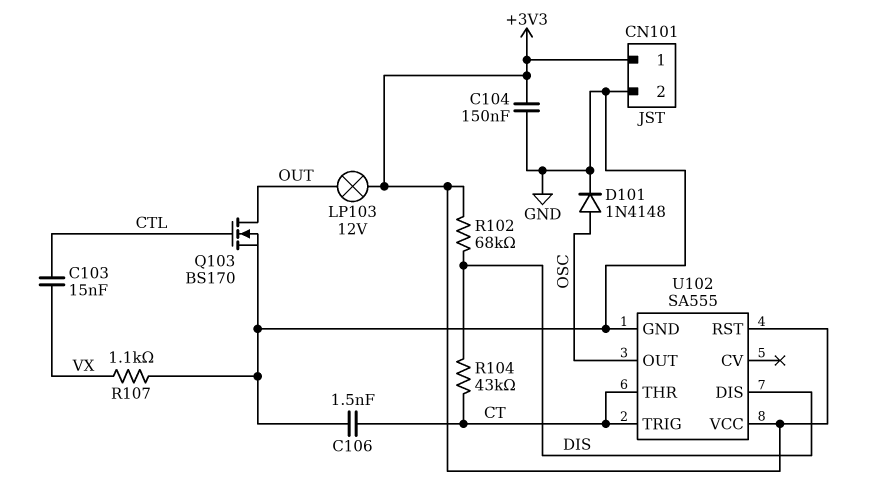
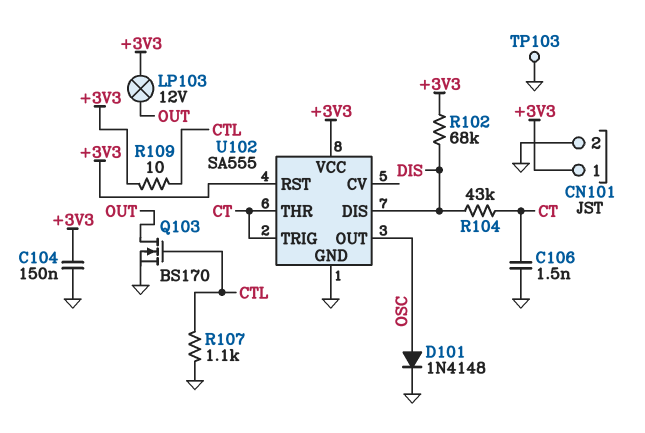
C103: 15nF (CTL, VX) -> none
R107: 1.1k (GND, VX) -> 1.1k (CTL, GND)
R109: none -> 10 (+3V3, CTL)
TP103: none -> test point (GND)

